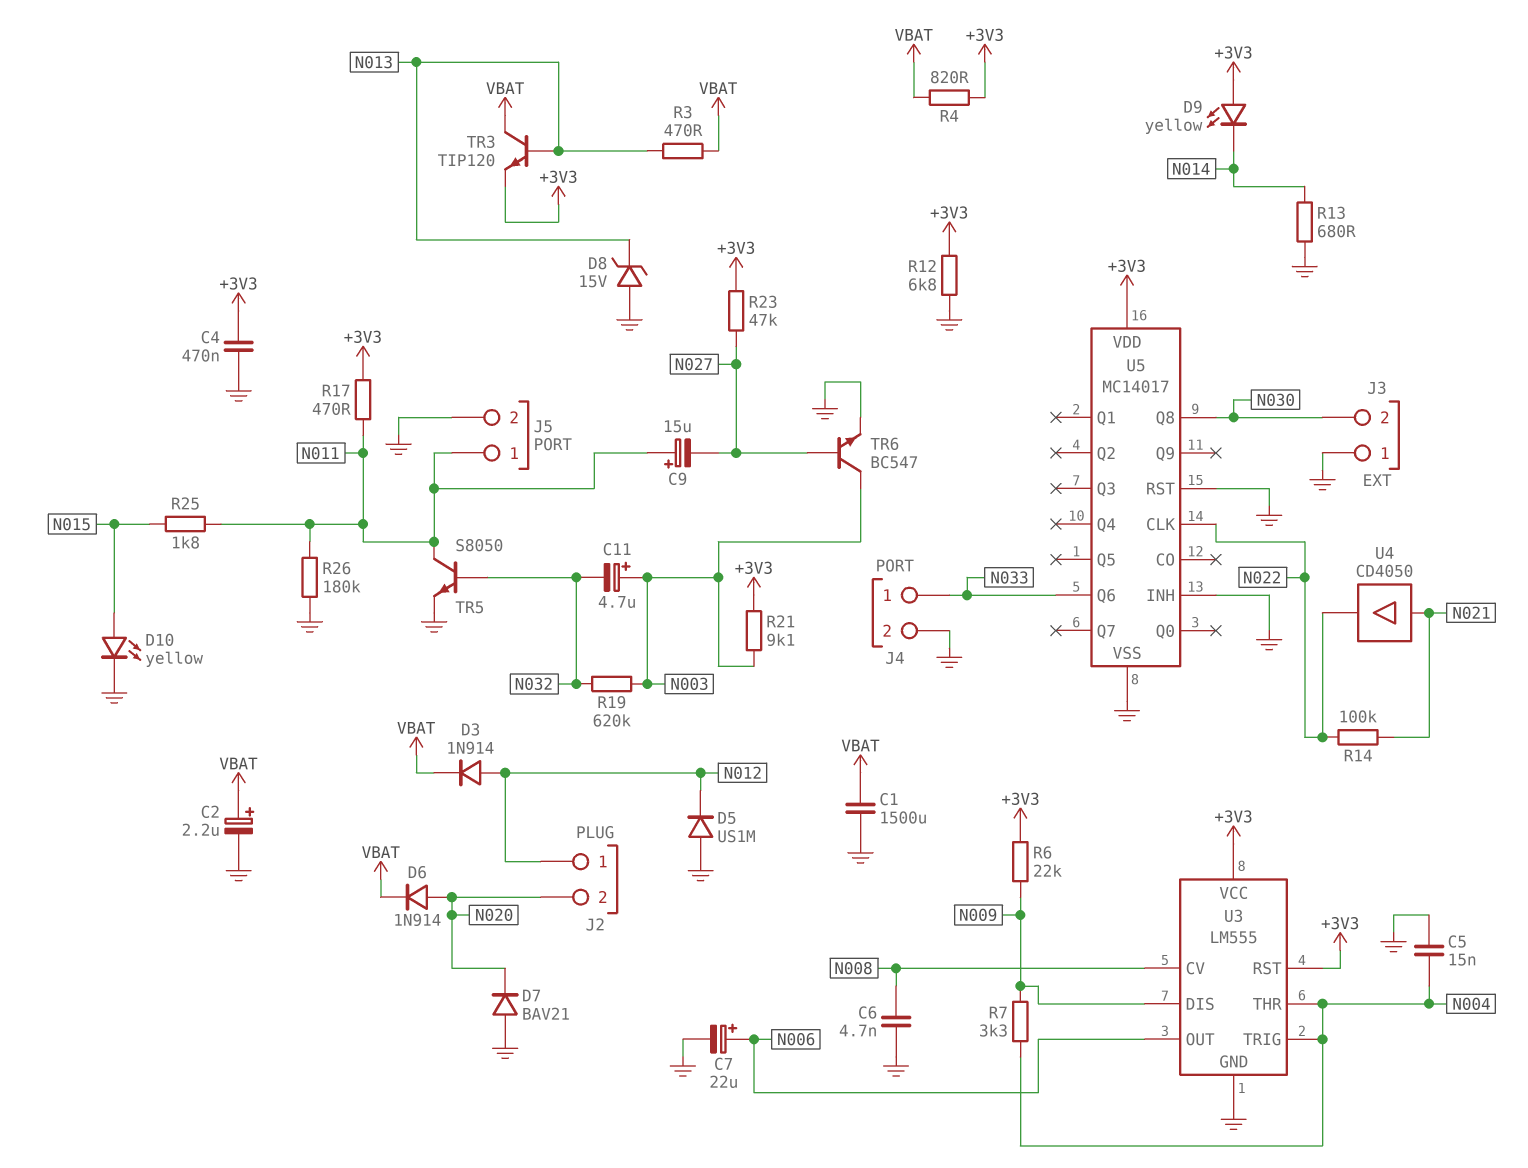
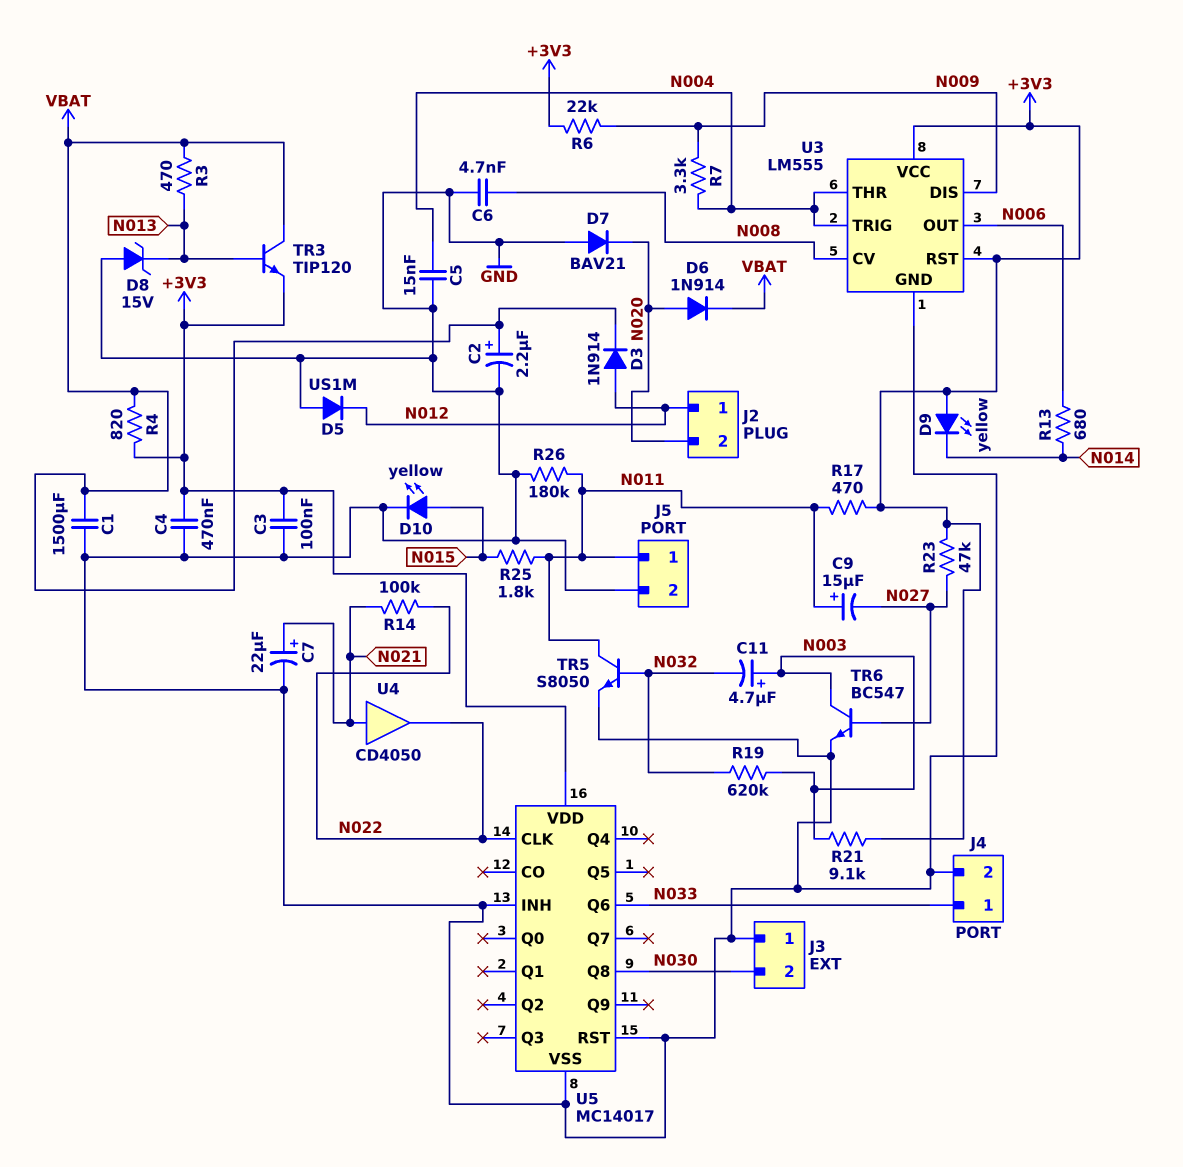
C3: none -> 100nF (+3V3, GND)
C7: 22uF (plus N006, minus GND) -> 22uF (plus N021, minus GND)
R12: 6.8k (+3V3, GND) -> none
R13: 680 (GND, N014) -> 680 (N006, N014)

